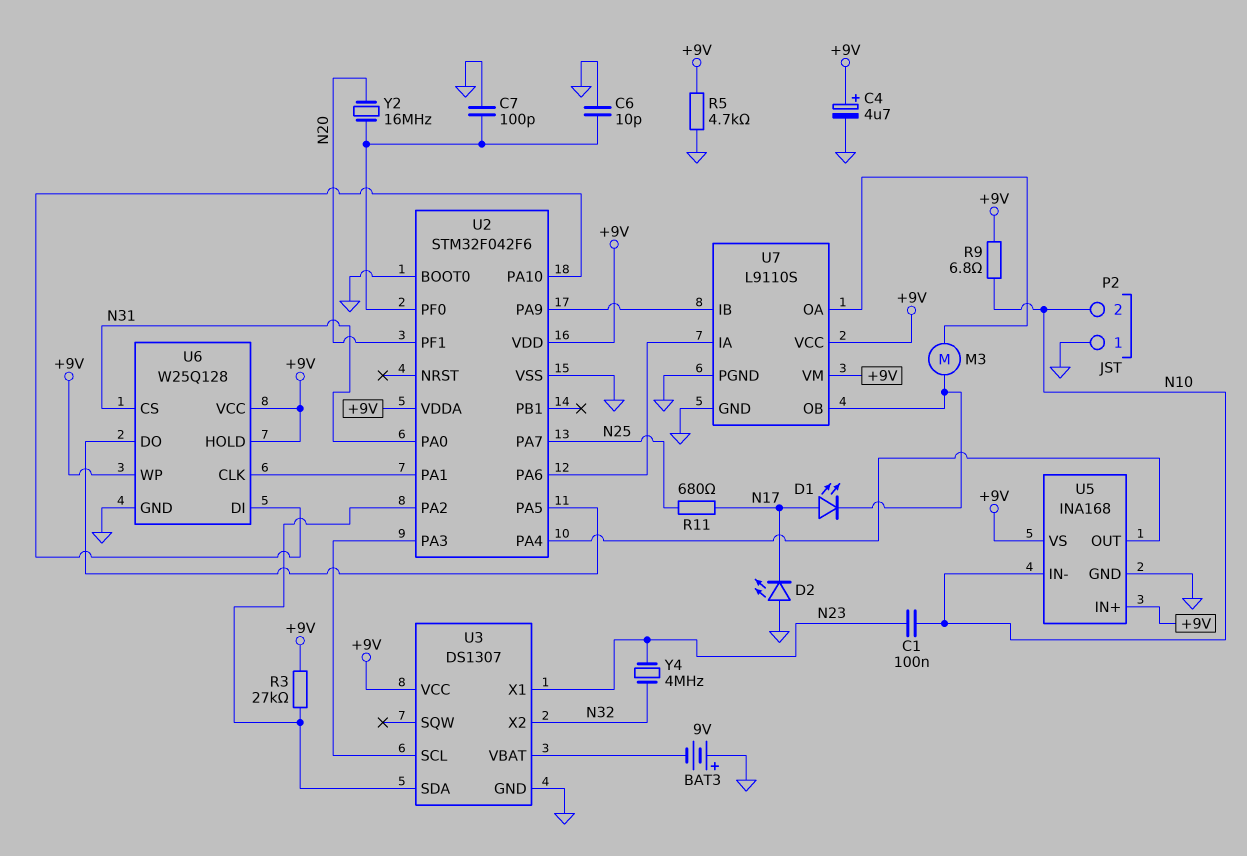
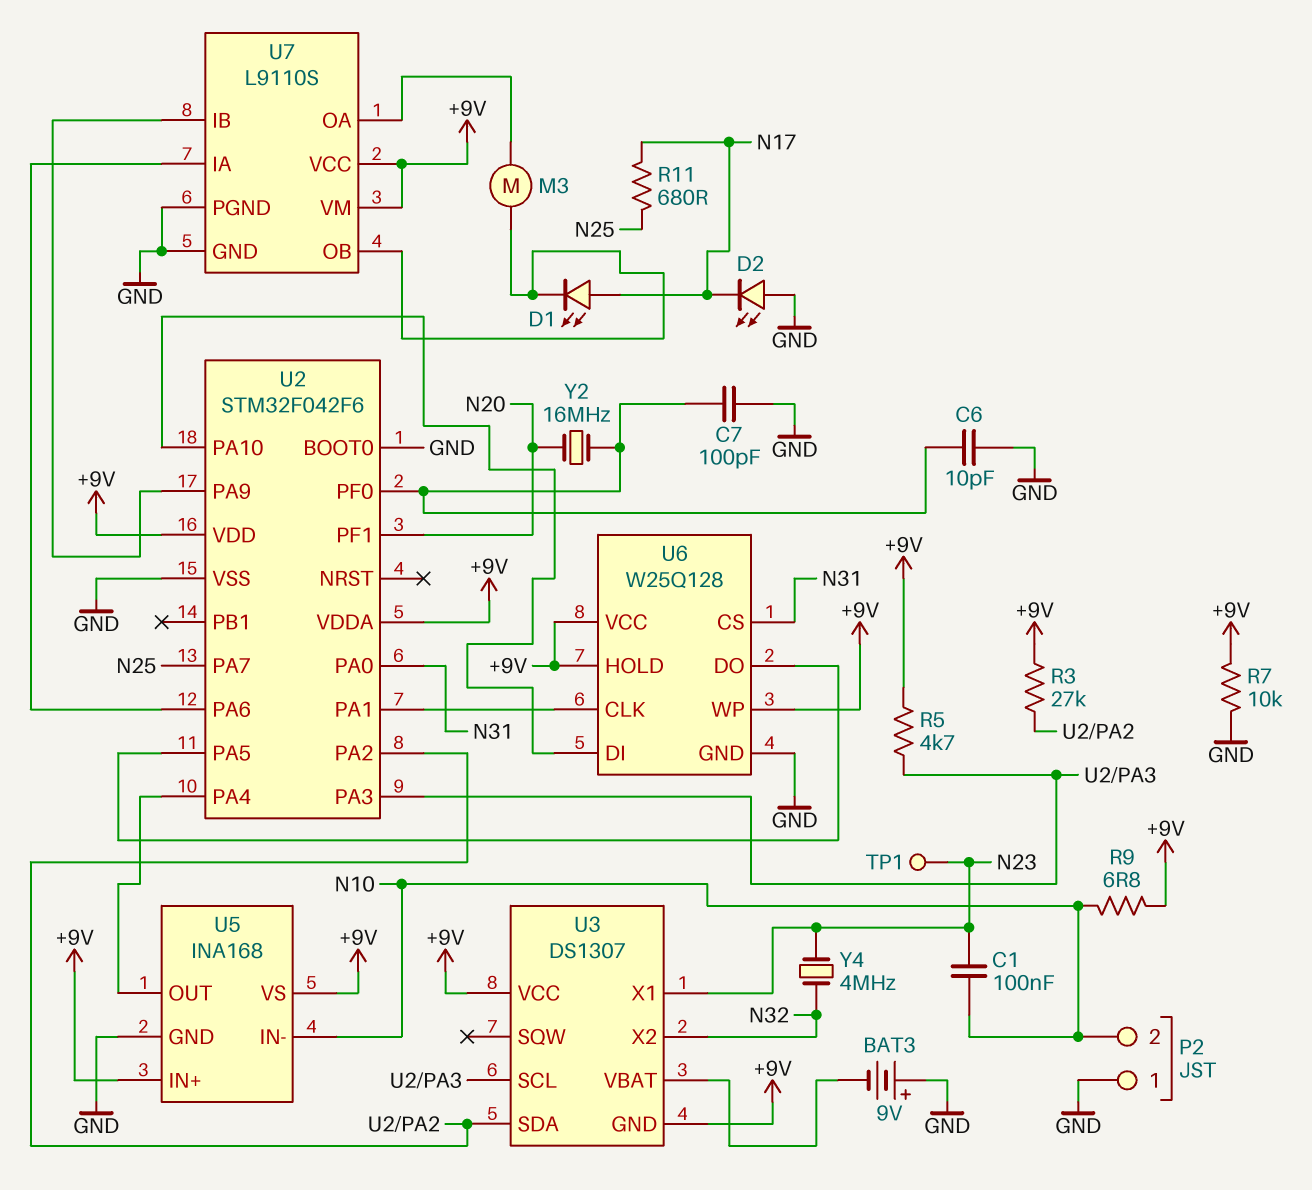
C4: 4.7uF (plus +9V, minus GND) -> none
R5: 4.7k (+9V, GND) -> 4.7k (+9V, U2/PA3)
R7: none -> 10k (+9V, GND)
TP1: none -> test point (N23)
U3 pin GND: GND -> +9V

